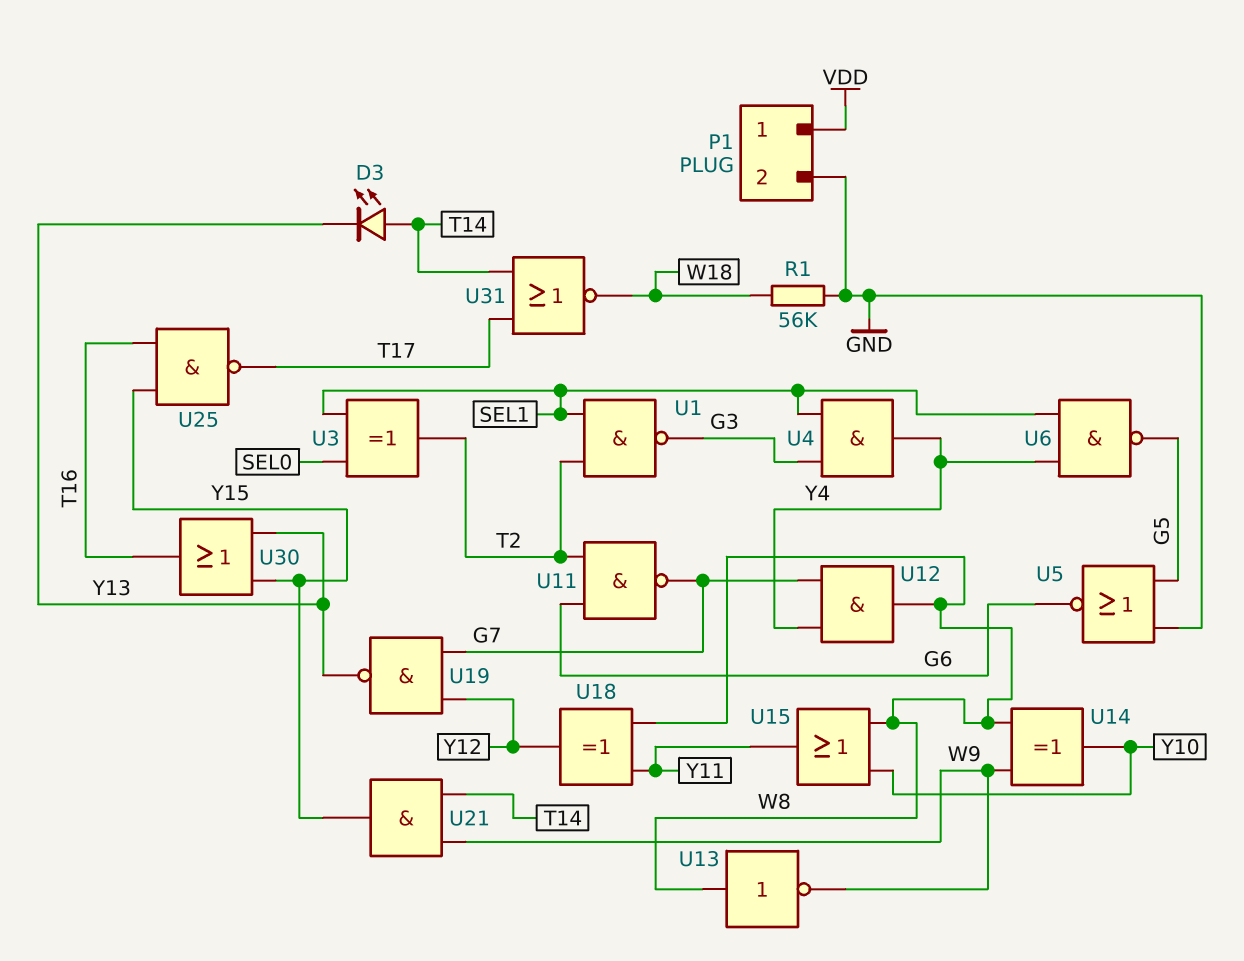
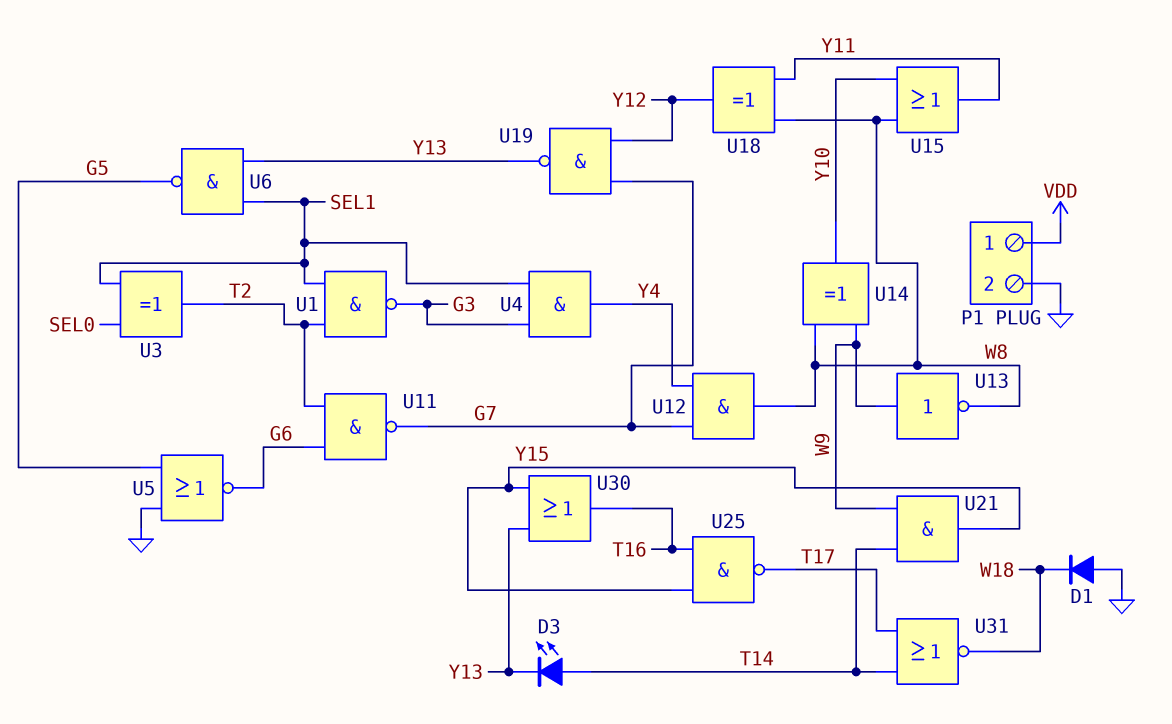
D1: none -> diode (A GND, K W18)
R1: 56k (GND, W18) -> none
U6: NAND (in SEL1, in Y4, out G5) -> NAND (in SEL1, in Y13, out G5)
U13: NOT (in W8, out W9) -> NOT (in W9, out W8)

